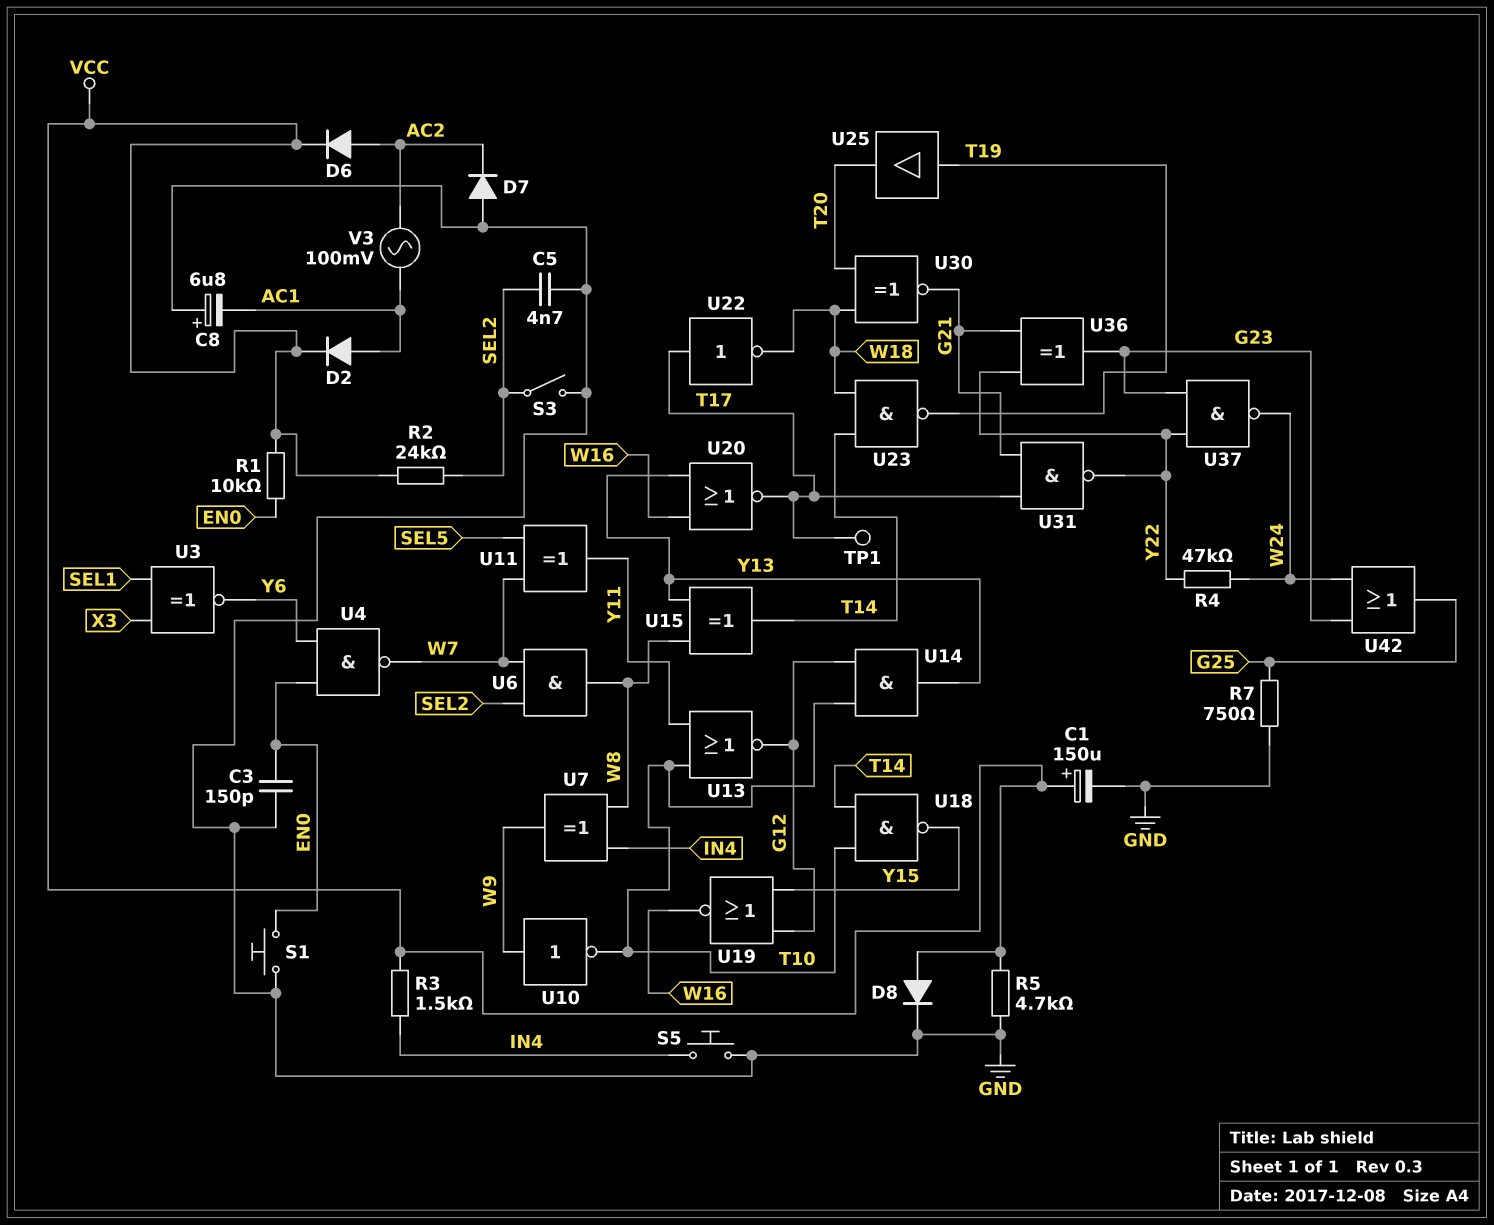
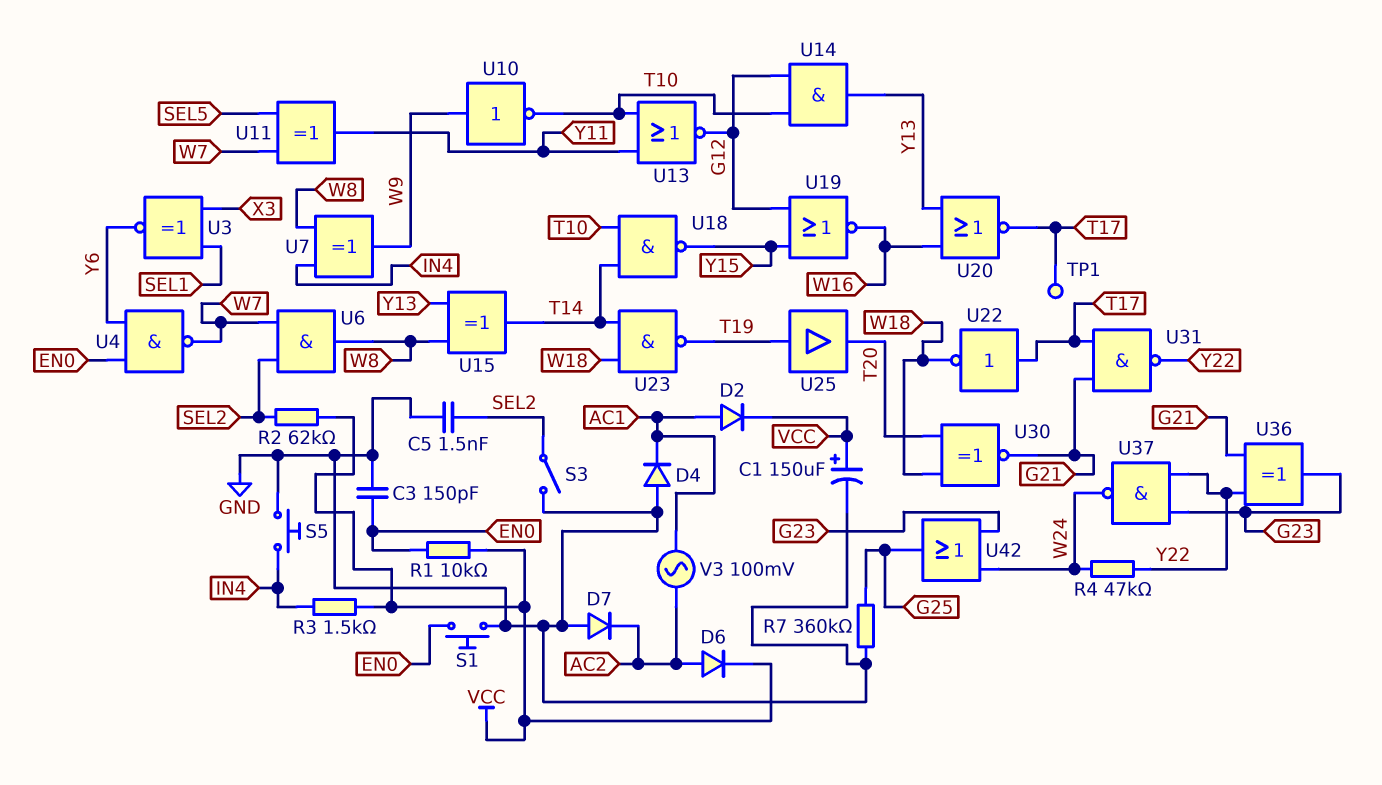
C5: 4.7nF (GND, SEL2) -> 1.5nF (GND, SEL2)
C8: 6.8uF (plus GND, minus AC1) -> none
D4: none -> diode (A GND, K AC1)
D8: diode (A VCC, K GND) -> none
R2: 24k (SEL2, VCC) -> 62k (SEL2, VCC)
R5: 4.7k (GND, VCC) -> none
R7: 750 (G25, GND) -> 360k (G25, GND)

